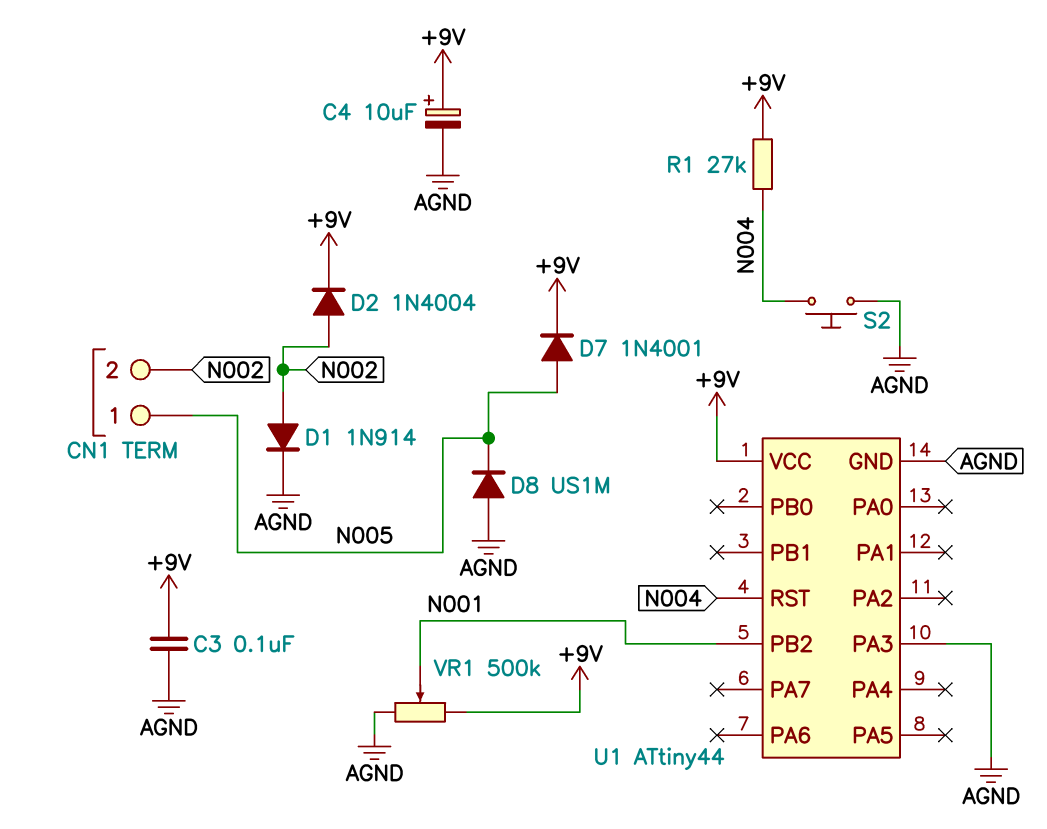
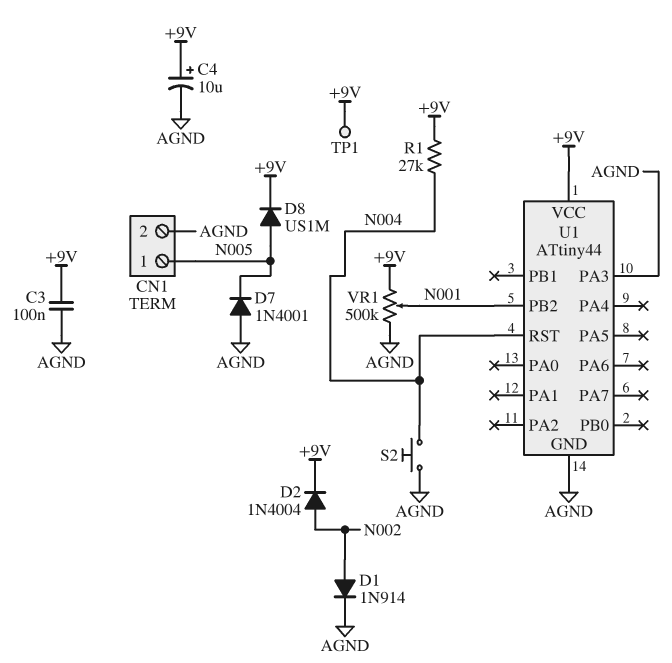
CN1 pin 2: N002 -> AGND
D7: diode 1N4001 (A N005, K +9V) -> diode 1N4001 (A AGND, K N005)
D8: diode US1M (A AGND, K N005) -> diode US1M (A N005, K +9V)
TP1: none -> test point (+9V)

